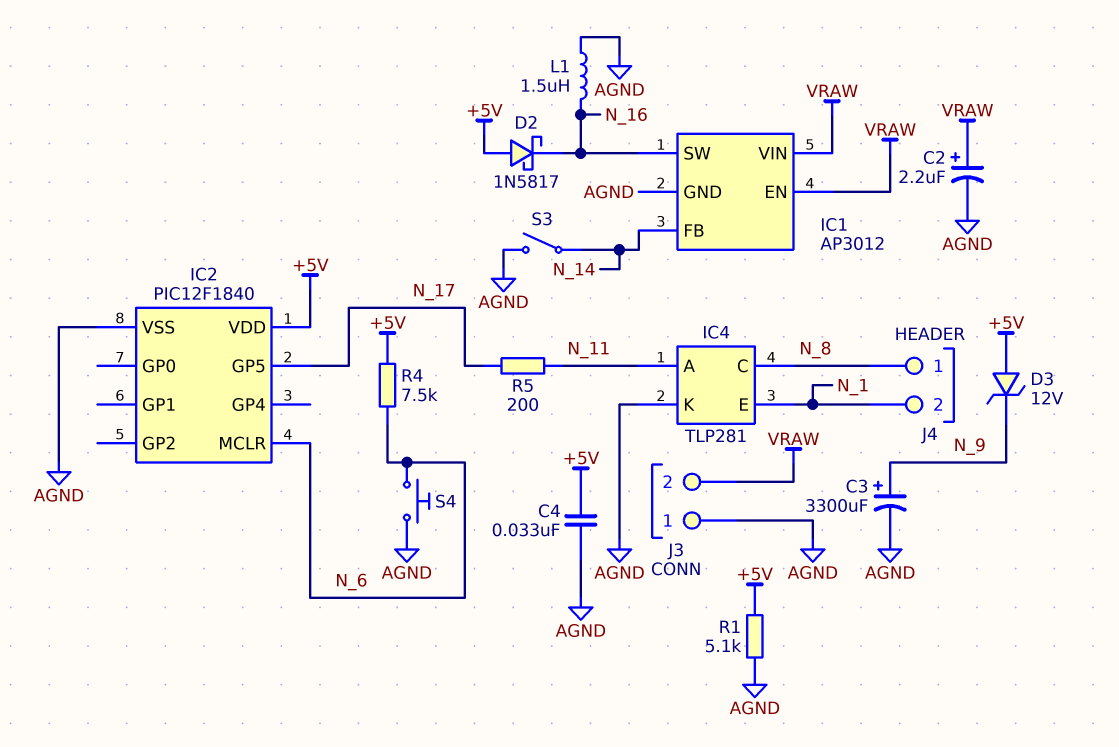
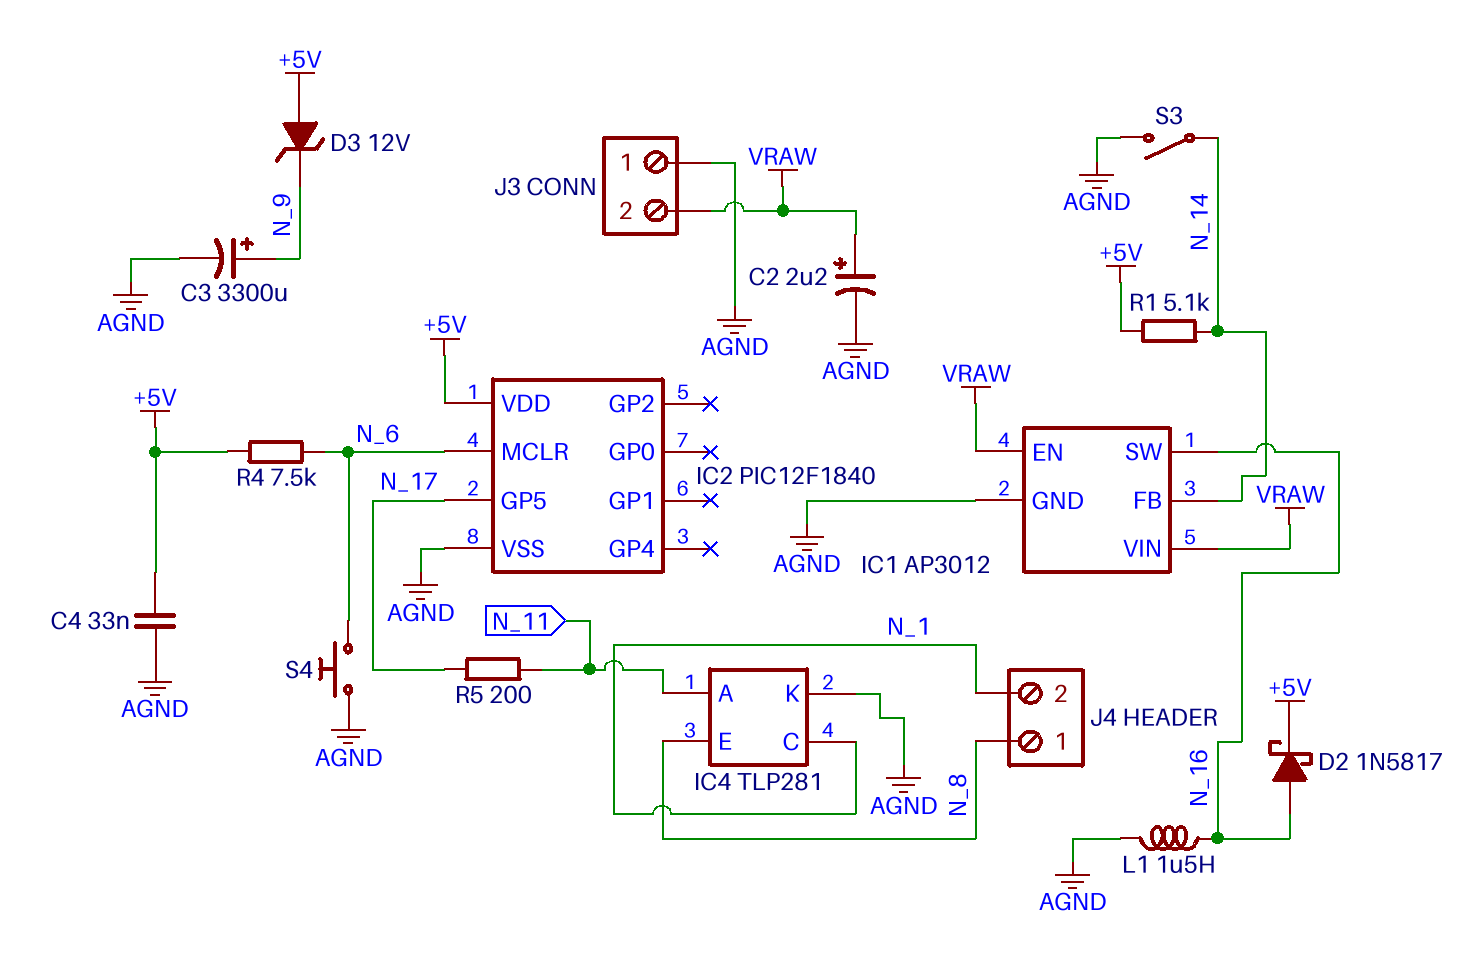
D2: schottky 1N5817 (A +5V, K N_16) -> schottky 1N5817 (A N_16, K +5V)
IC4 pin C: N_8 -> N_1
IC4 pin E: N_1 -> N_8
R1: 5.1k (+5V, AGND) -> 5.1k (+5V, N_14)

